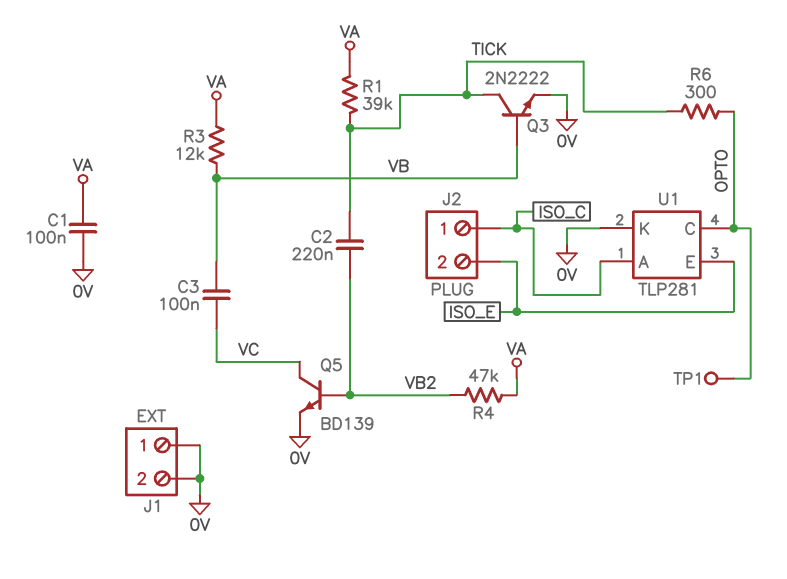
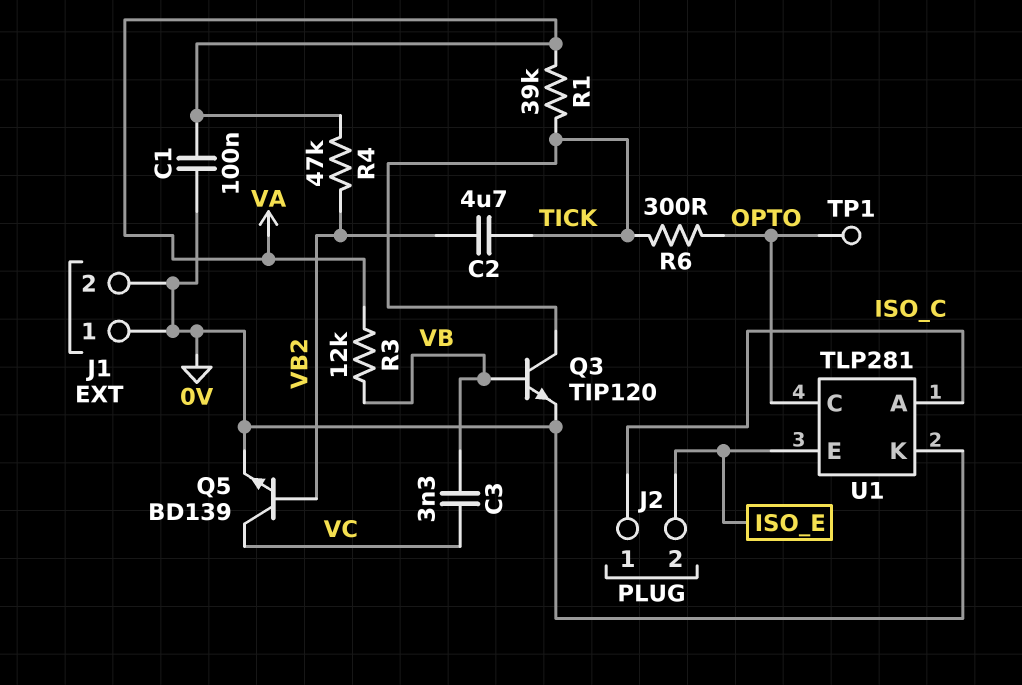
C2: 220nF (TICK, VB2) -> 4.7uF (TICK, VB2)
C3: 100nF (VB, VC) -> 3.3nF (VB, VC)
Q3: NPN 2N2222 (B VB, C TICK, E 0V) -> NPN TIP120 (B VB, C TICK, E 0V)

